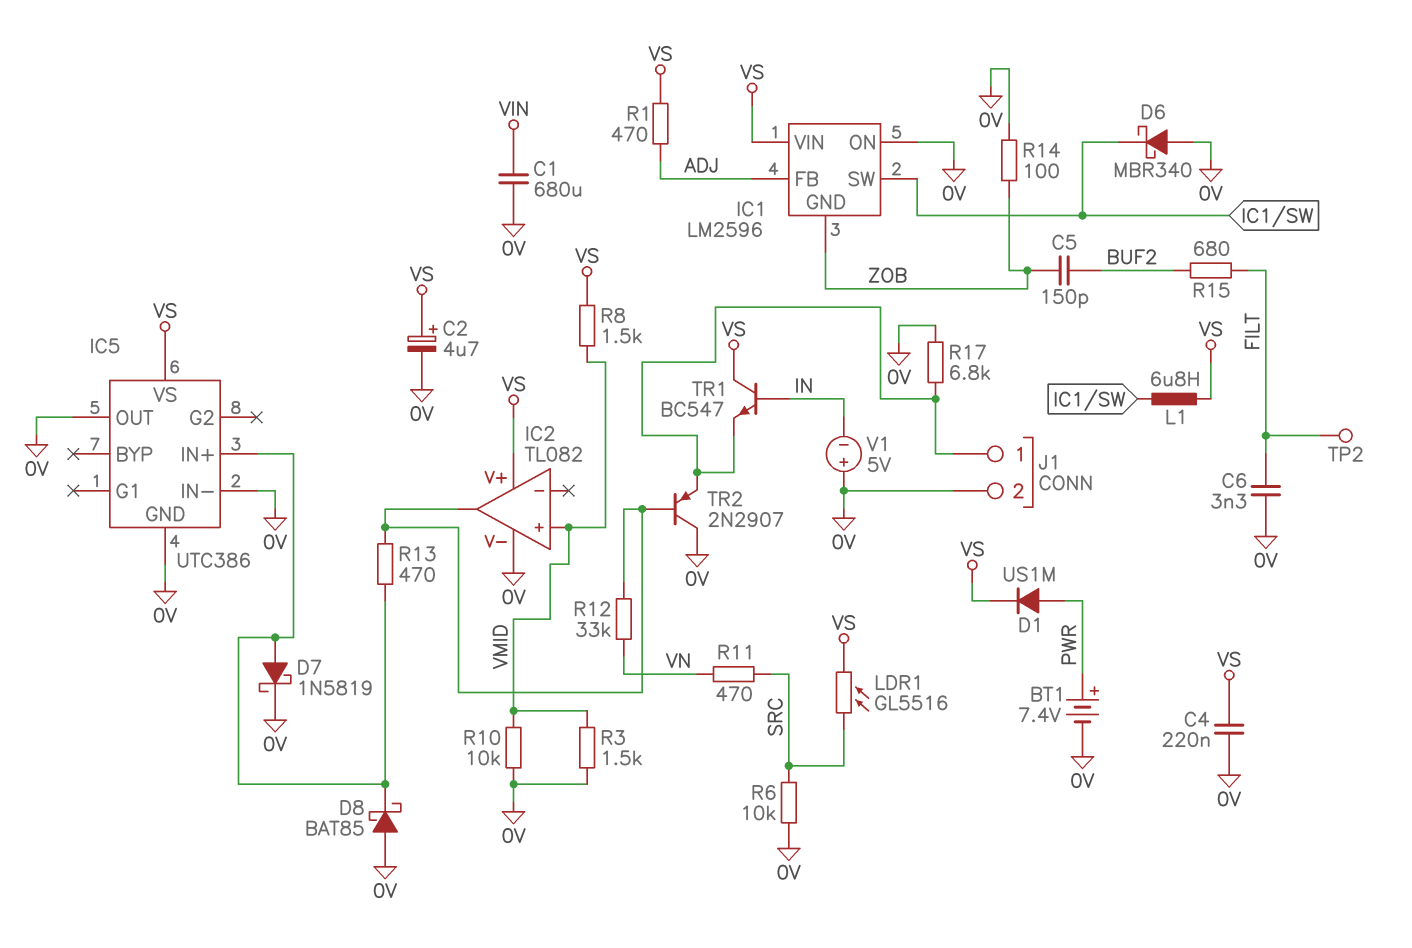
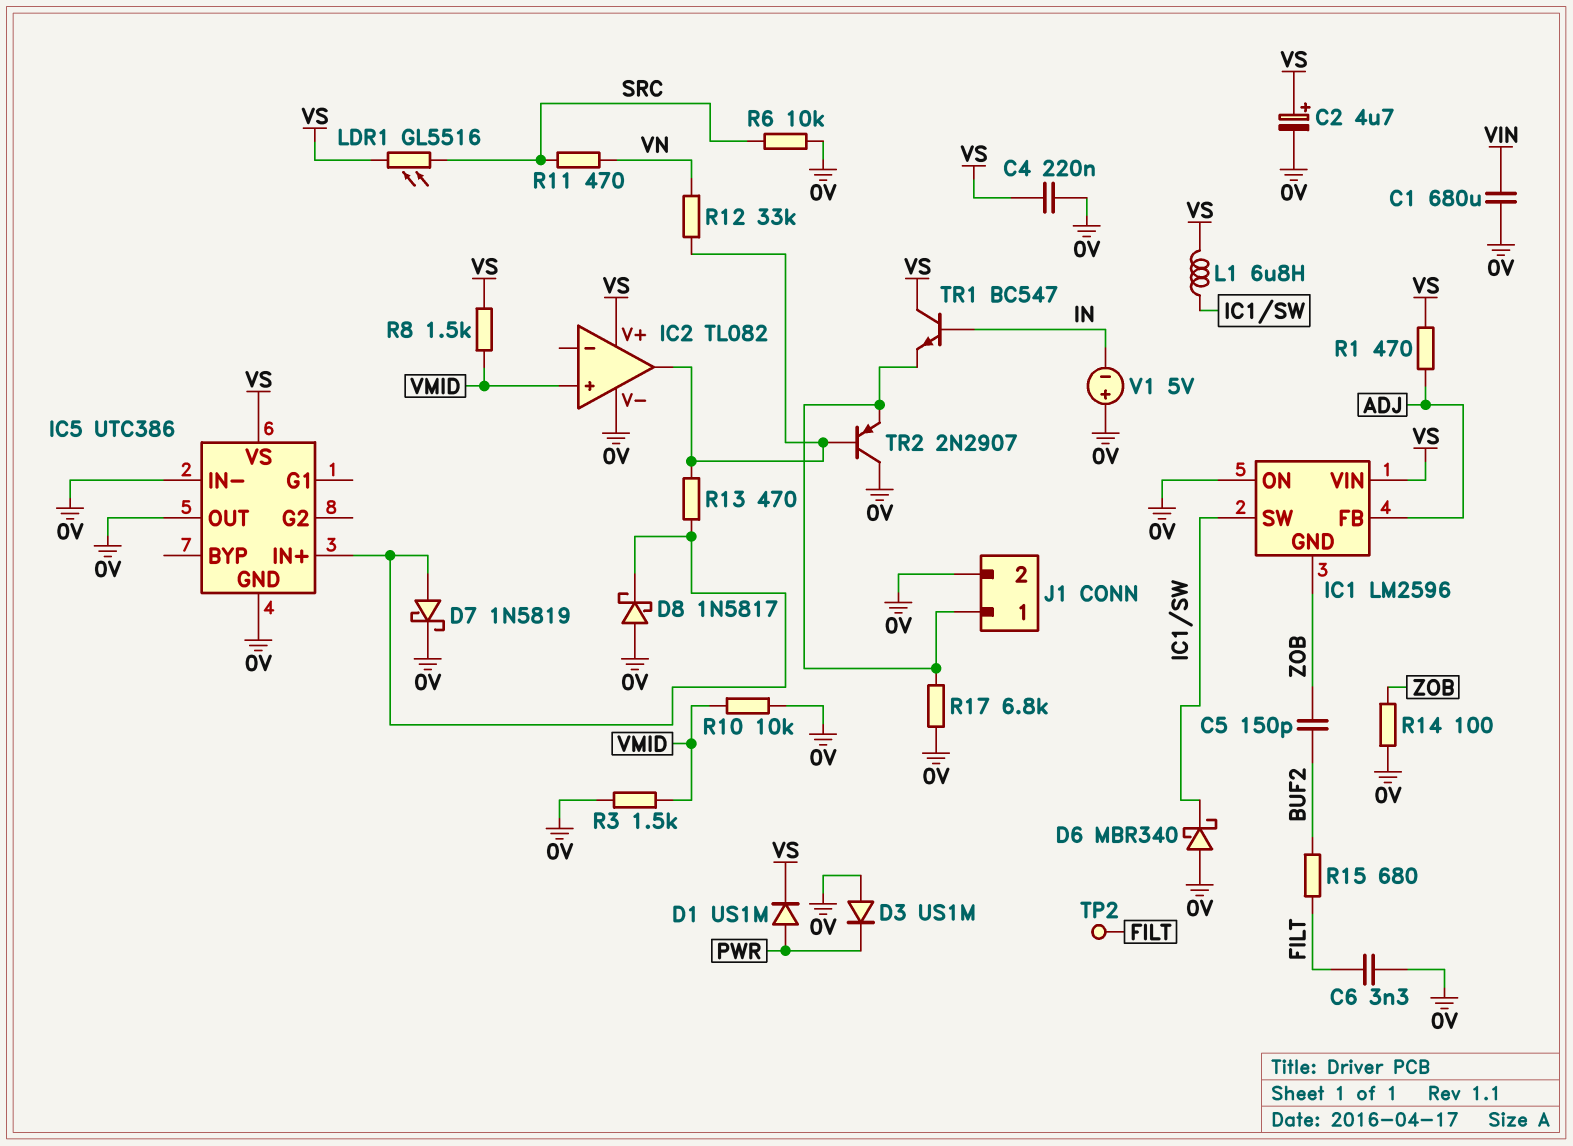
BT1: 7.4V (plus PWR, minus 0V) -> none
D3: none -> diode US1M (A 0V, K PWR)
D8: schottky BAT85 (A 0V, K IC5/IN+) -> schottky 1N5817 (A 0V, K IC5/IN+)

